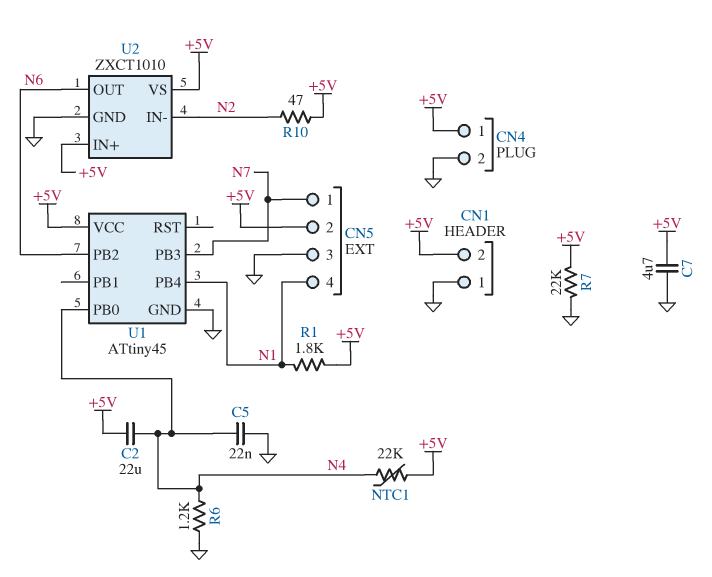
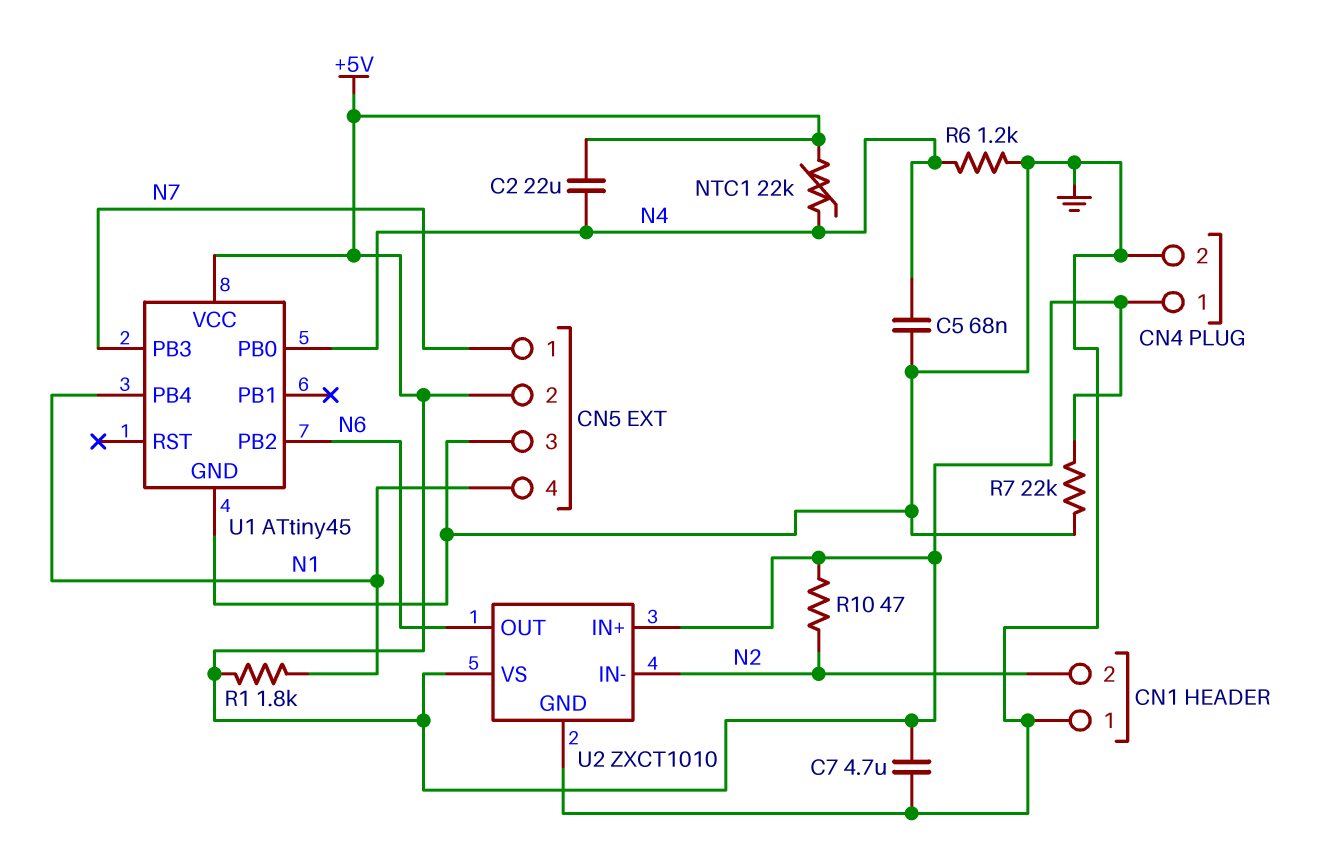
C5: 22nF (GND, N4) -> 68nF (GND, N4)
CN1 pin 2: +5V -> N2

